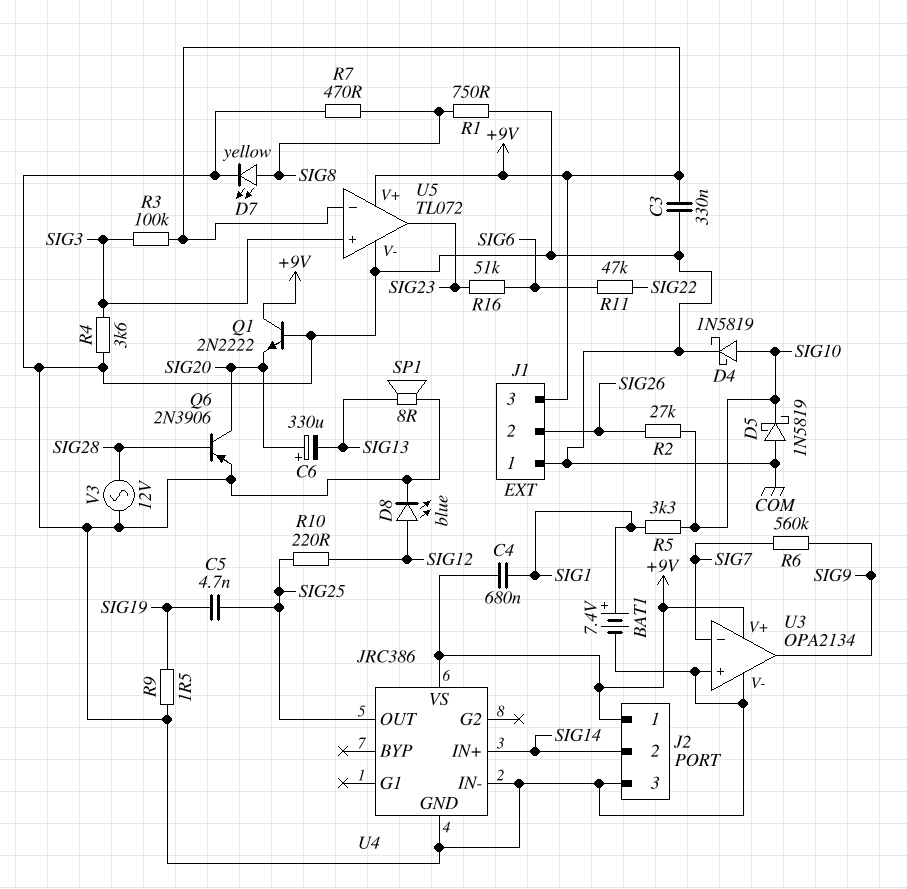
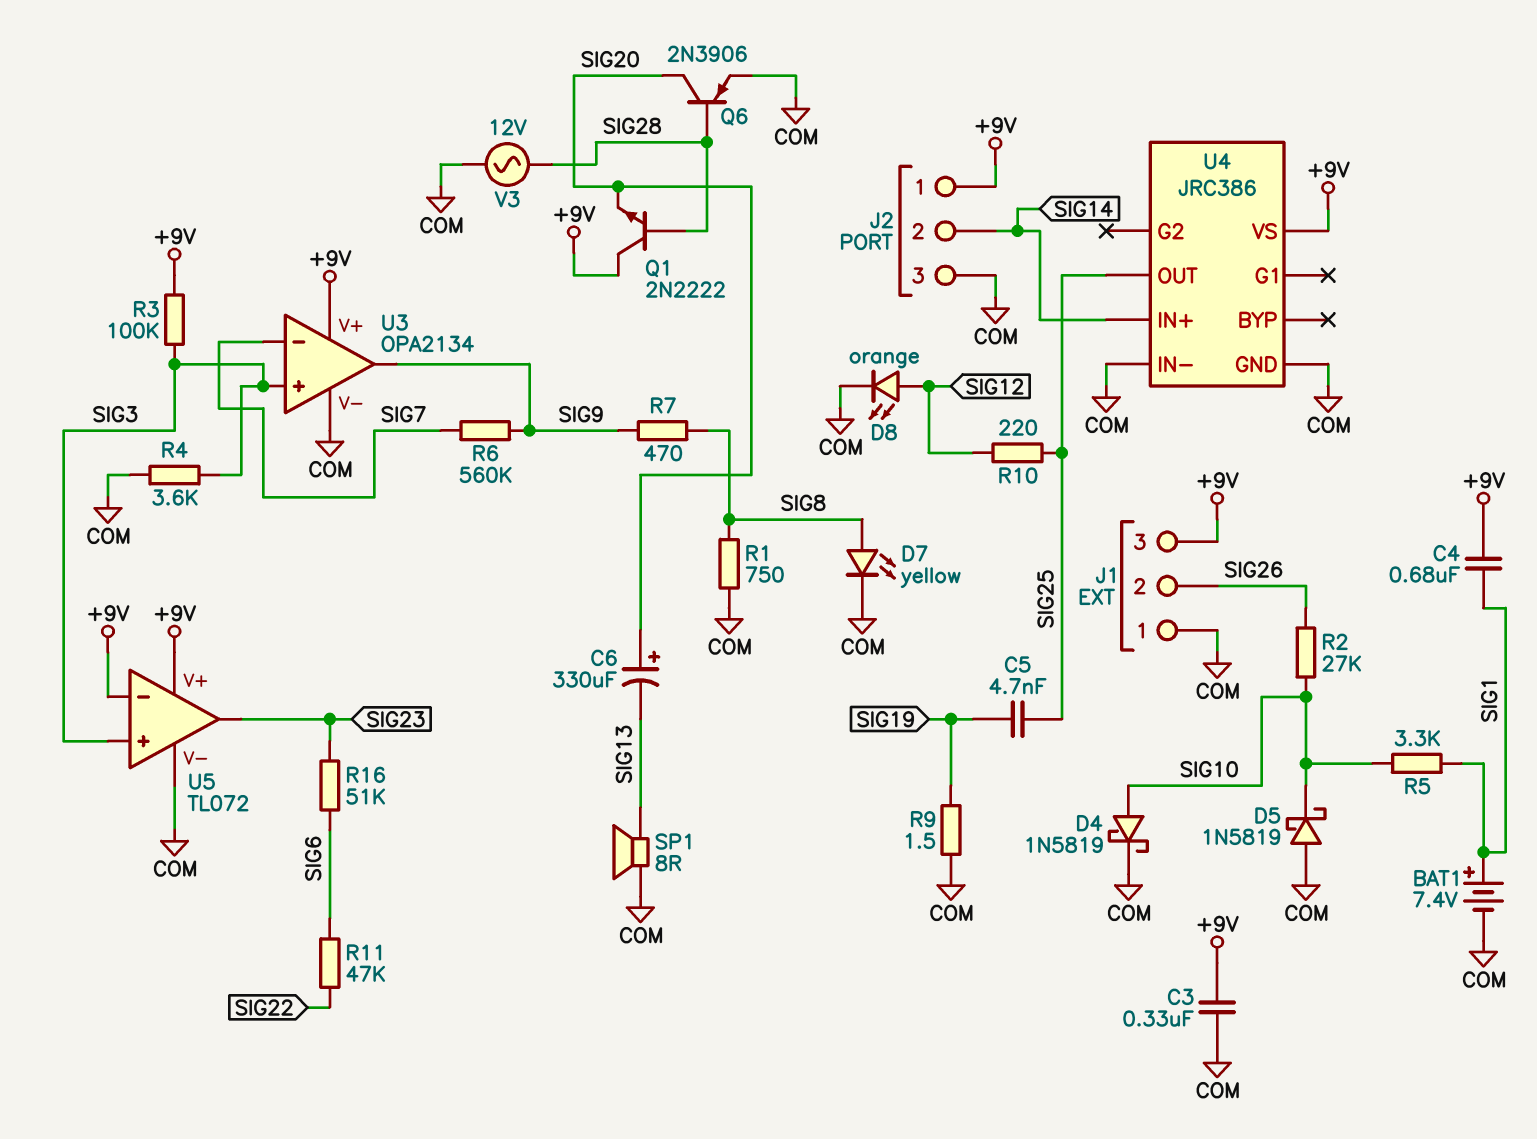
D8: LED blue (A SIG12, K COM) -> LED orange (A SIG12, K COM)
Q1: NPN 2N2222 (B COM, C +9V, E SIG20) -> NPN 2N2222 (B SIG28, C +9V, E SIG20)
R7: 470 (COM, SIG8) -> 470 (SIG8, SIG9)
U3 pin in+: COM -> SIG3

